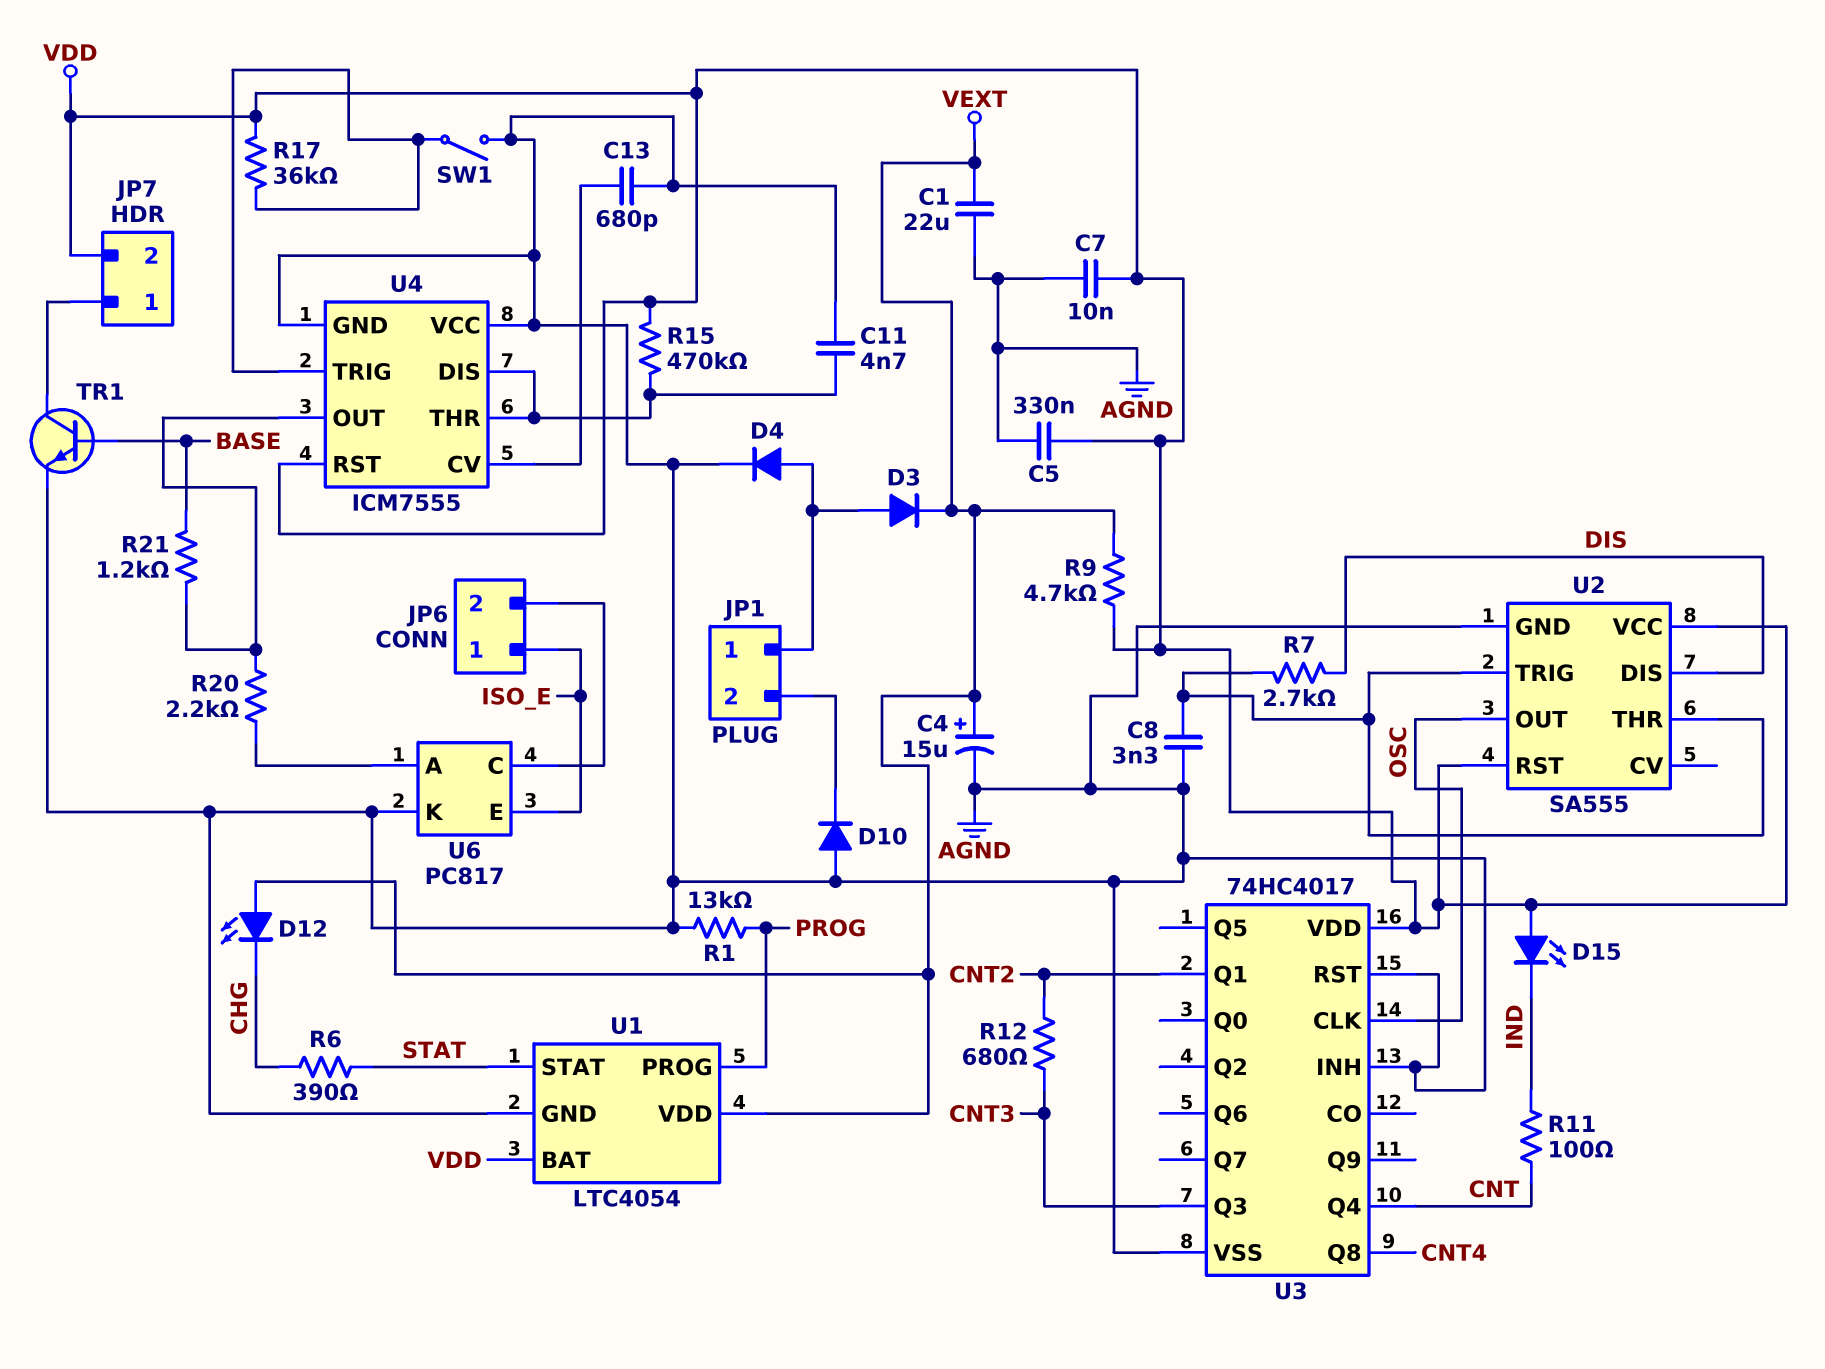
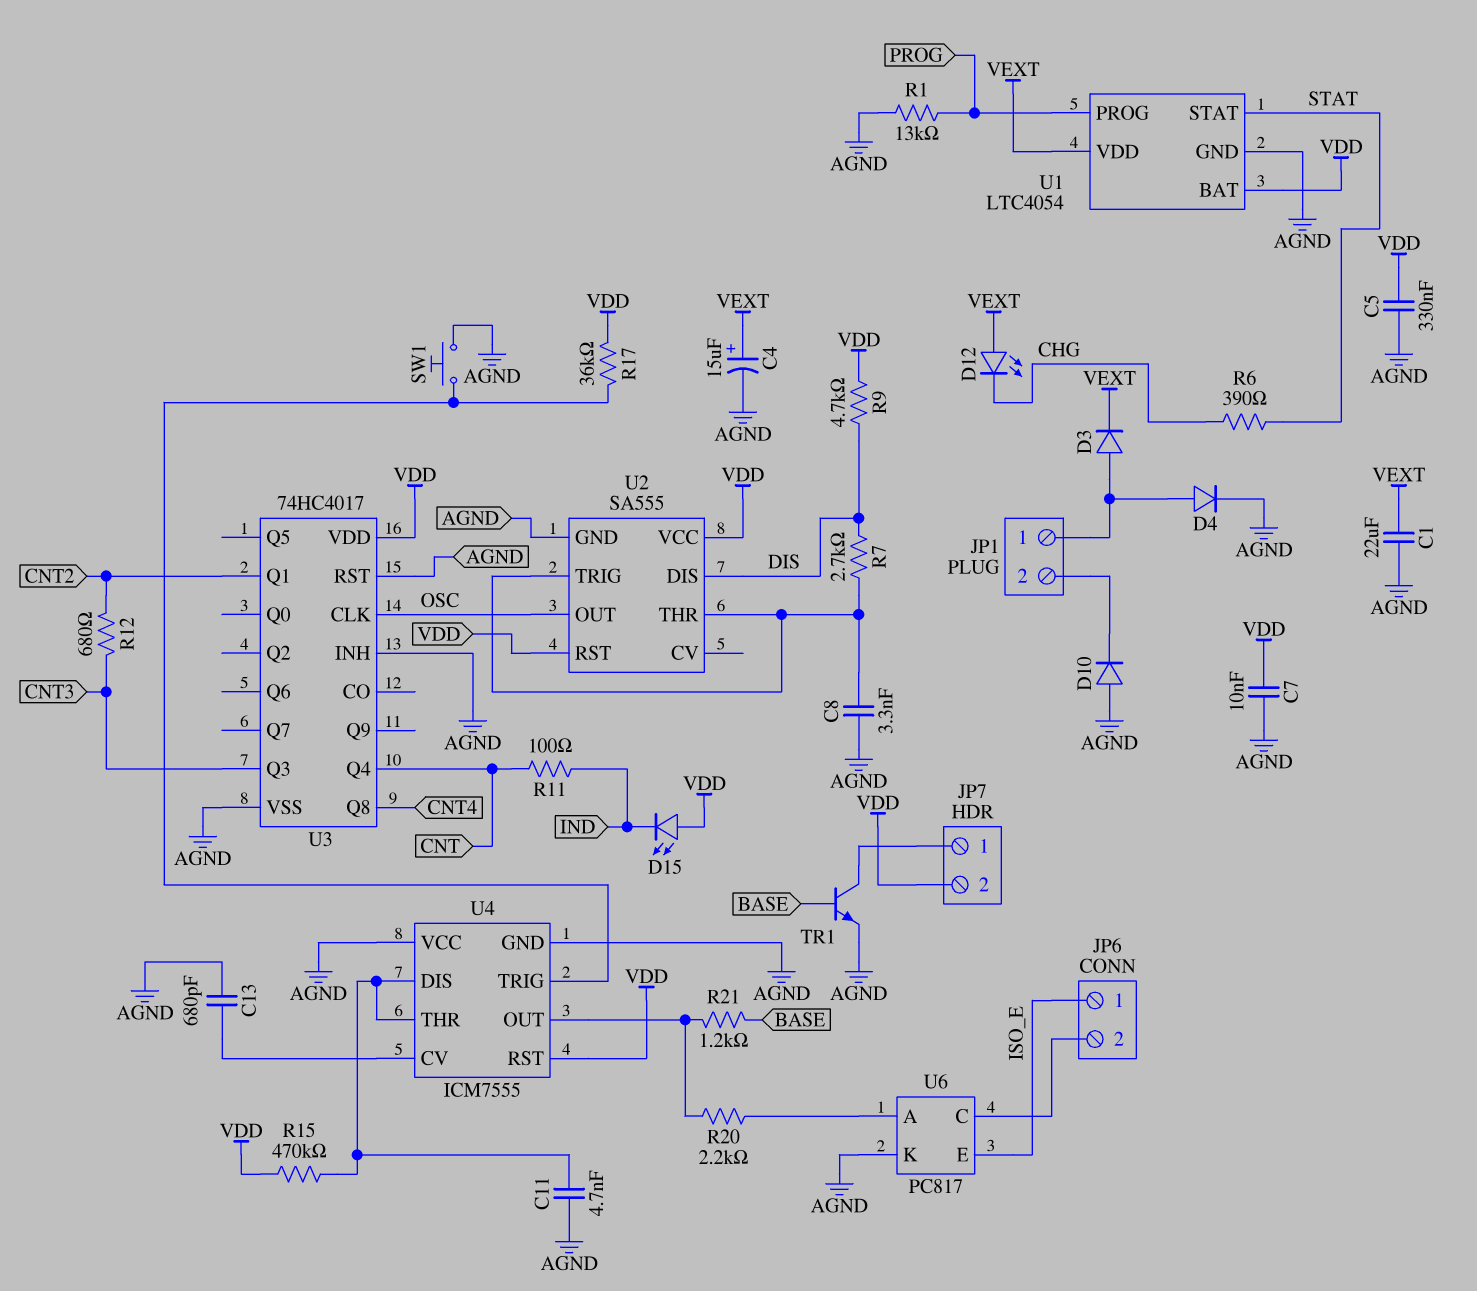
R9: 4.7k (VDD, VEXT) -> 4.7k (DIS, VDD)
SW1: switch (AGND, U4/TRIG) -> button (AGND, U4/TRIG)

